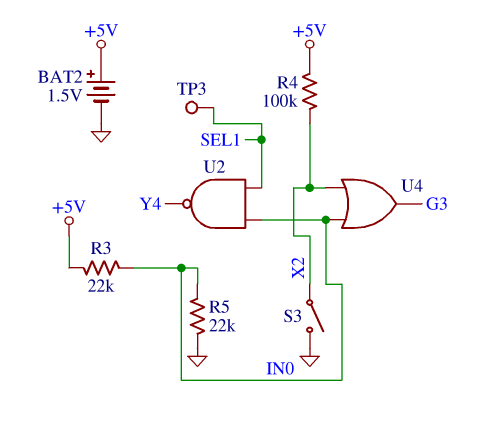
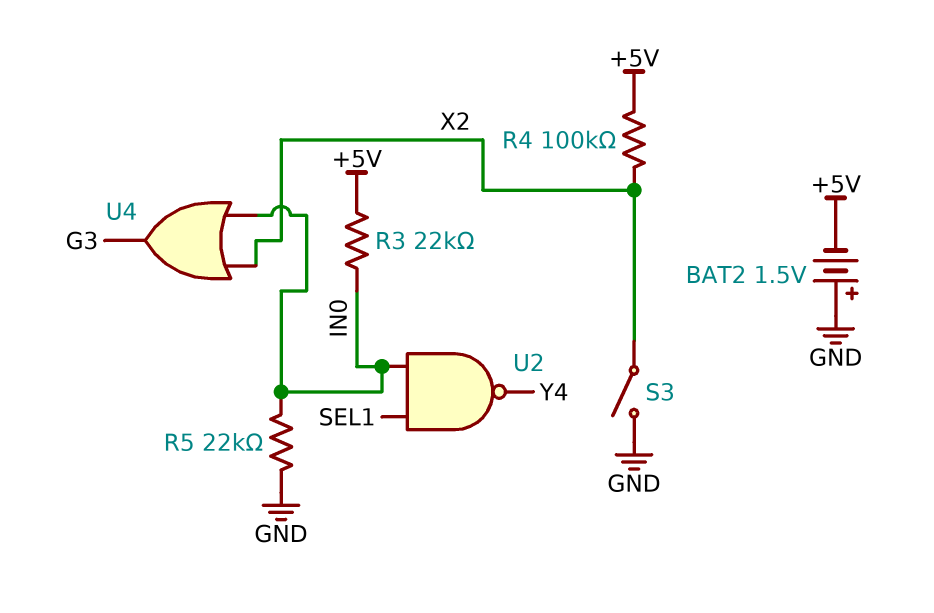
BAT2: 1.5V (plus +5V, minus GND) -> 1.5V (plus GND, minus +5V)
TP3: test point (SEL1) -> none

